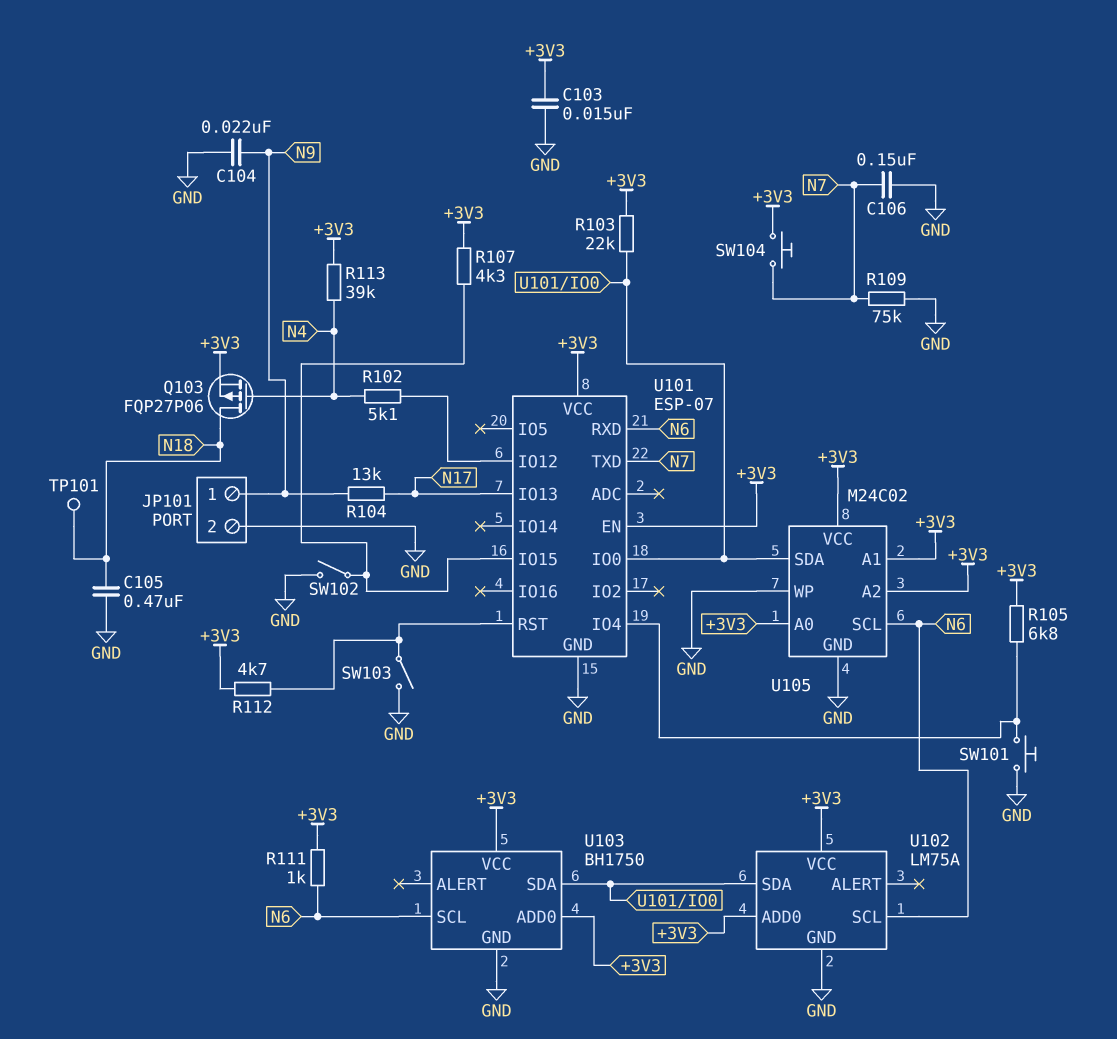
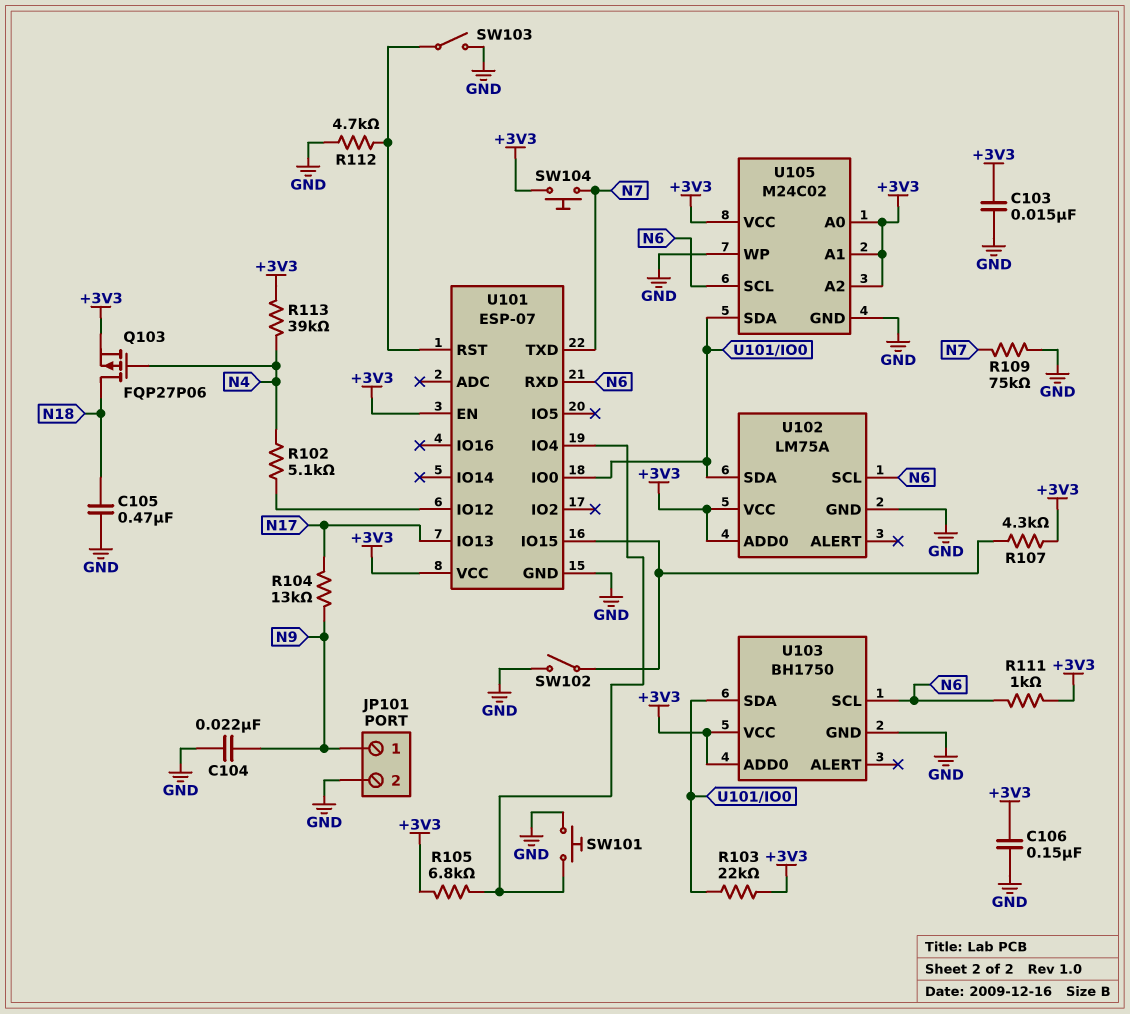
C106: 150nF (GND, N7) -> 150nF (+3V3, GND)
R112: 4.7k (+3V3, U101/RST) -> 4.7k (GND, U101/RST)
TP101: test point (N18) -> none

